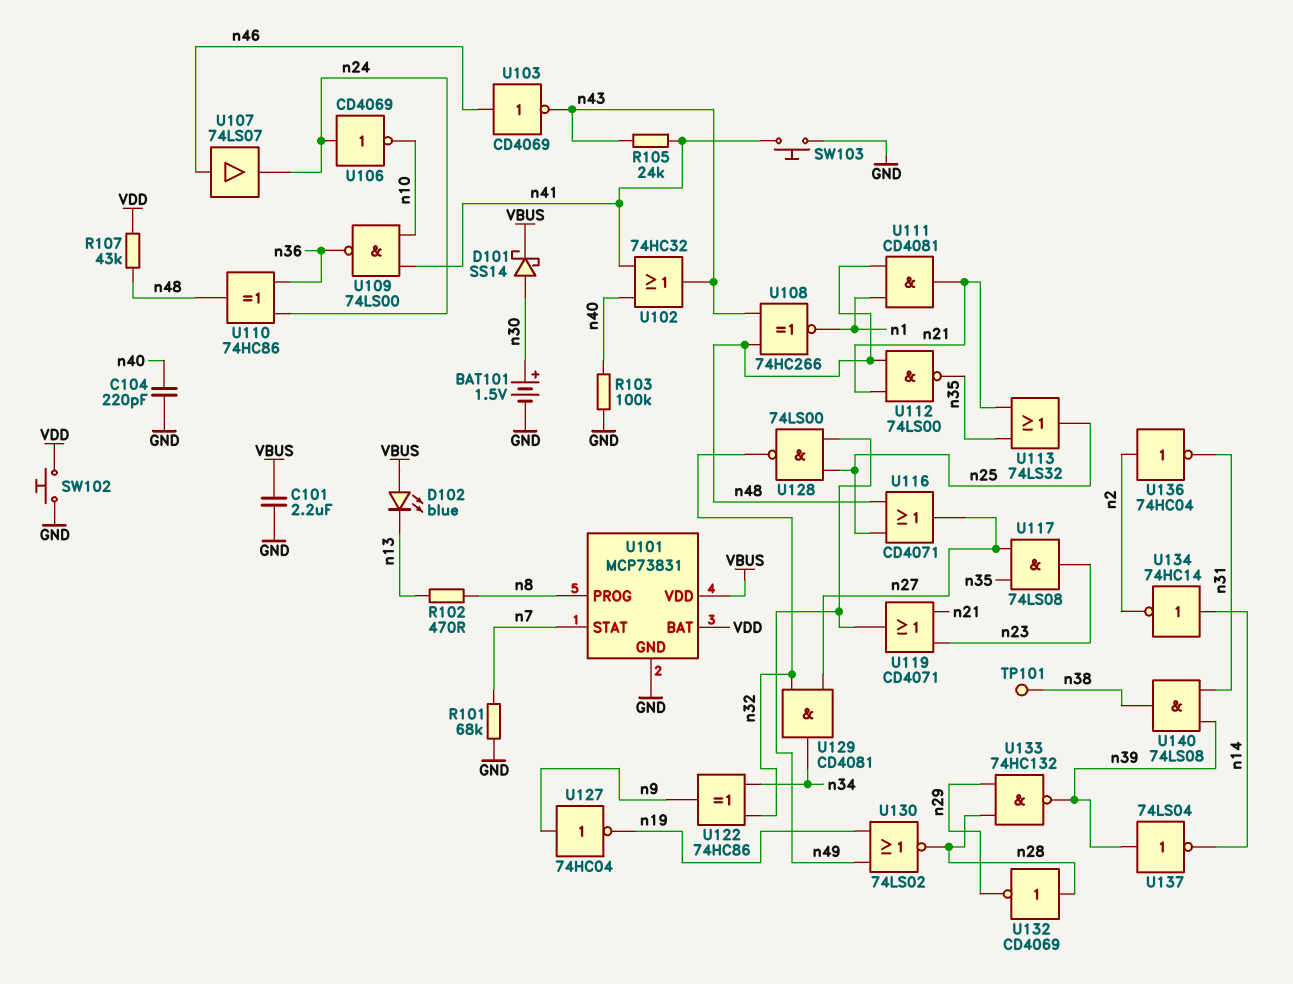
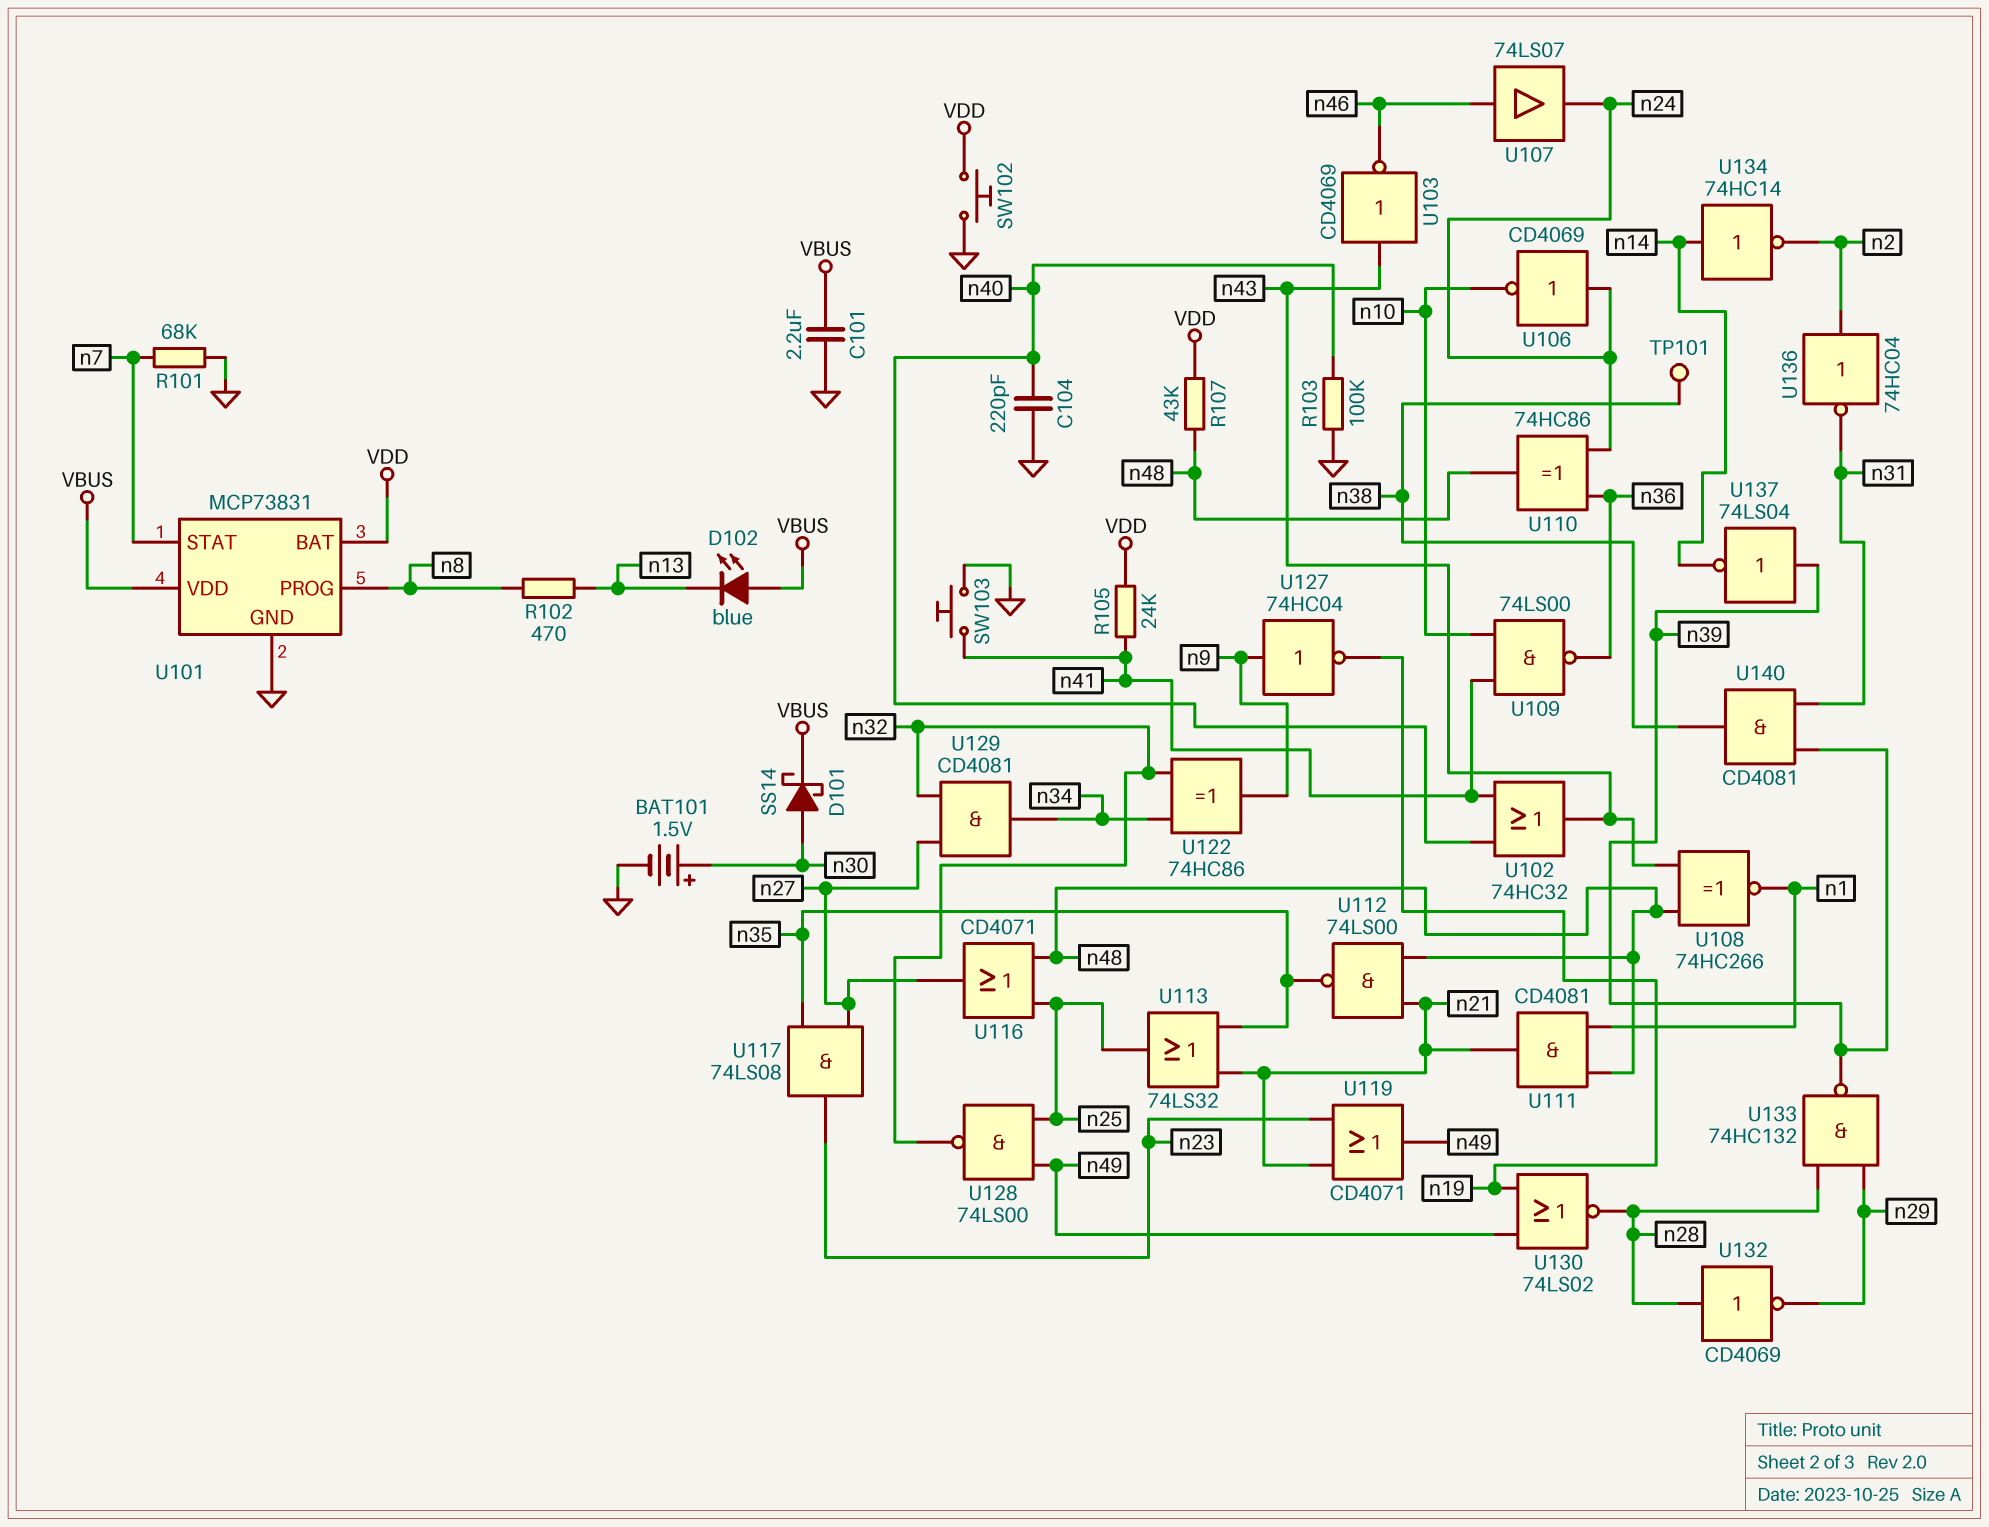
R105: 24k (n41, n43) -> 24k (VDD, n41)
U103: NOT CD4069 (in n46, out n43) -> NOT CD4069 (in n43, out n46)
U140: AND 74LS08 (in n31, in n39, out n38) -> AND CD4081 (in n31, in n39, out n38)

